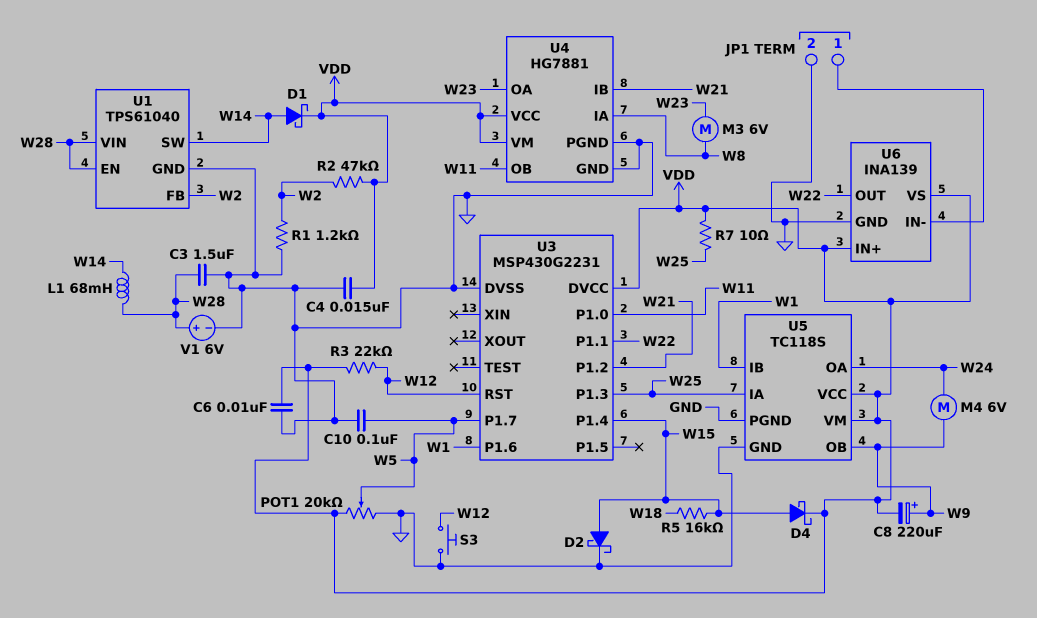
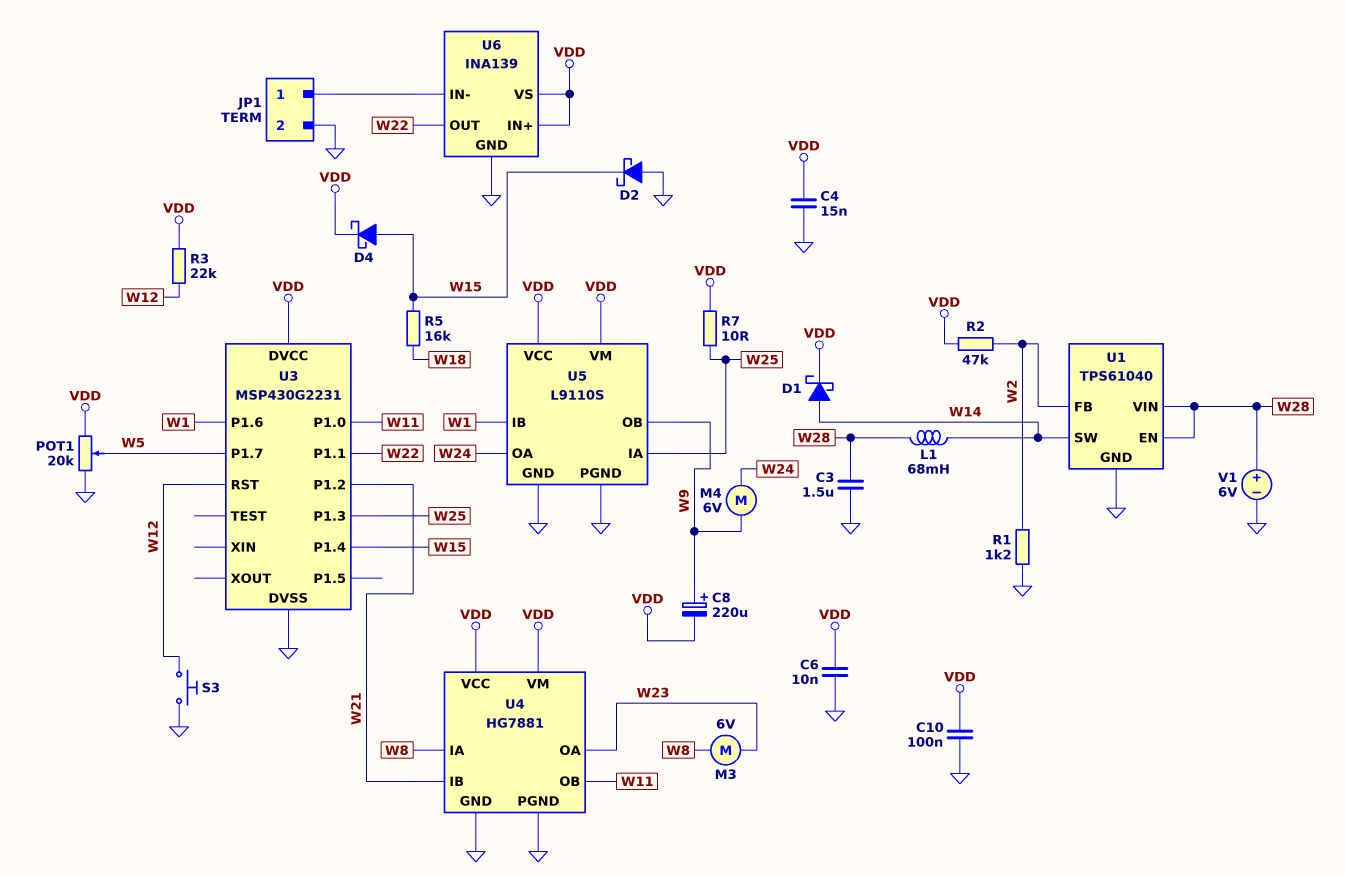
C10: 100nF (GND, W5) -> 100nF (GND, VDD)
D2: schottky (A W15, K GND) -> schottky (A GND, K W15)
U5: TC118S -> L9110S

